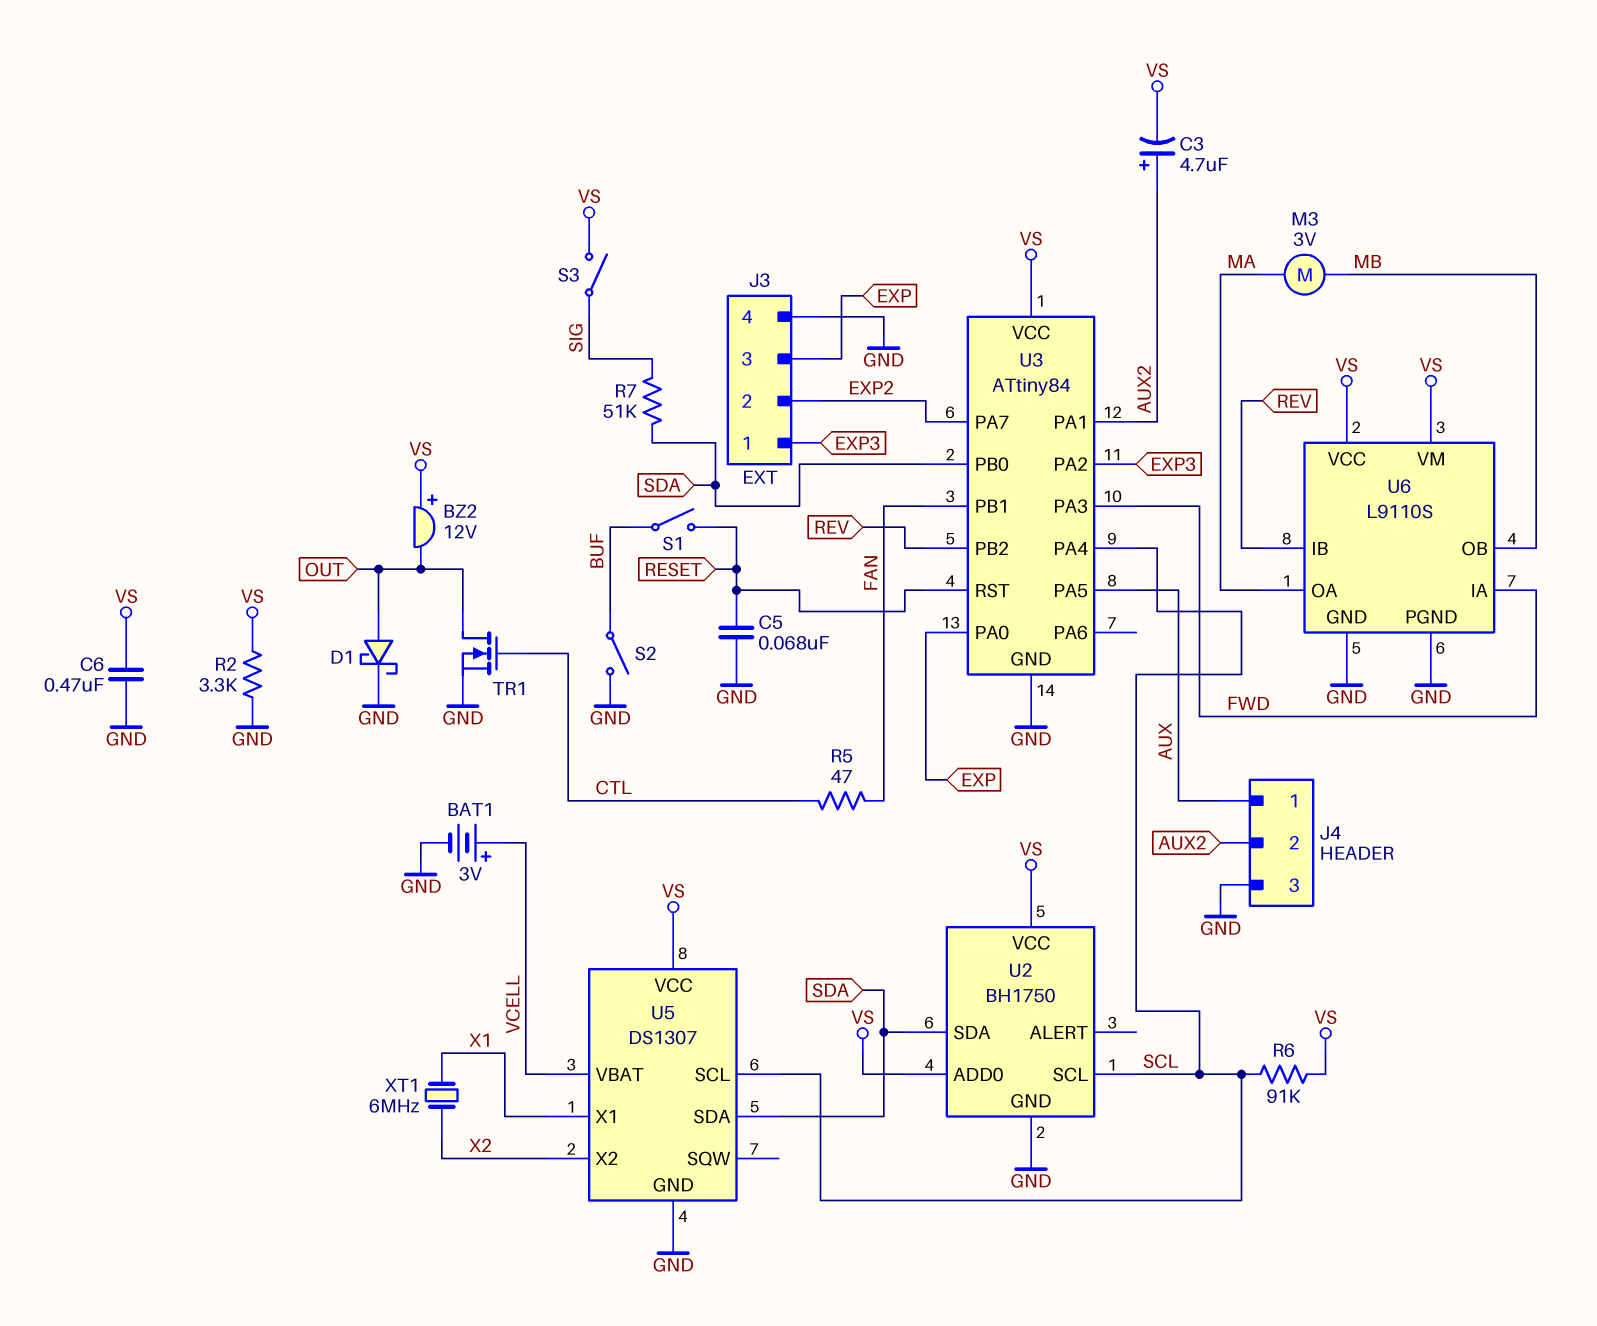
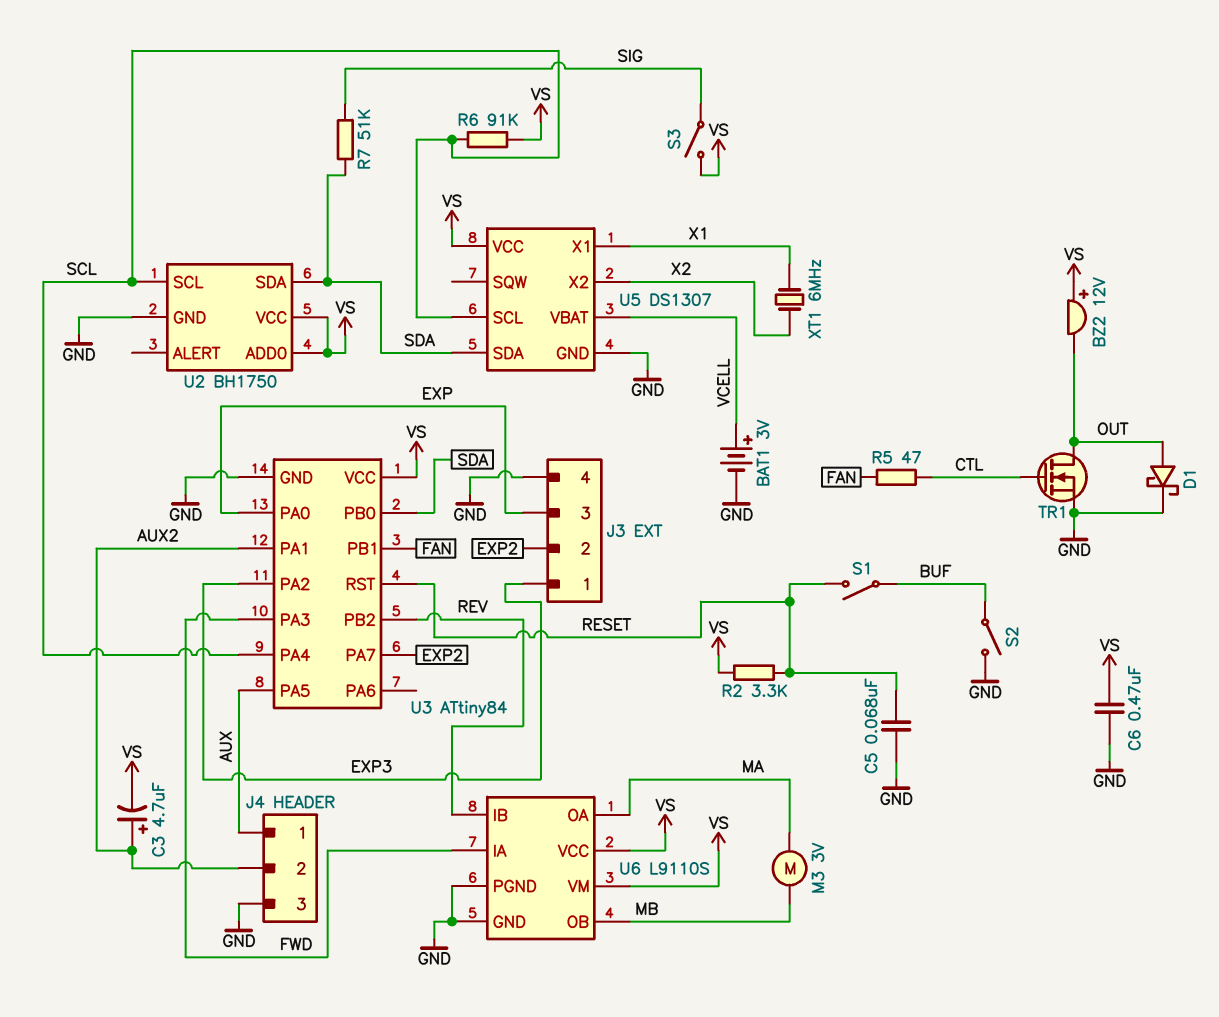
R2: 3.3k (GND, VS) -> 3.3k (RESET, VS)

